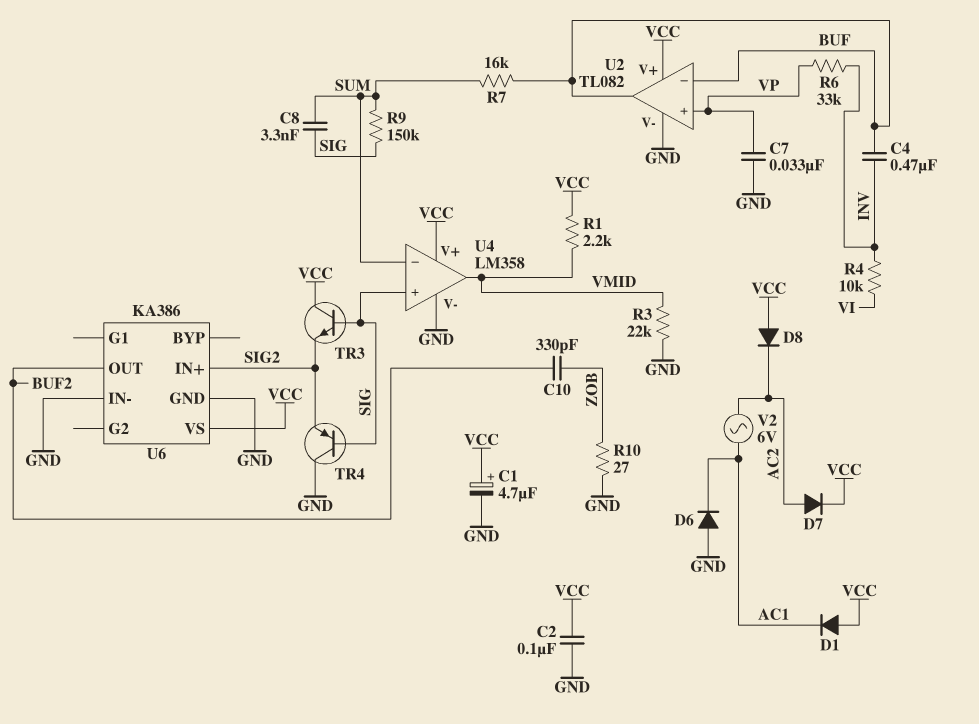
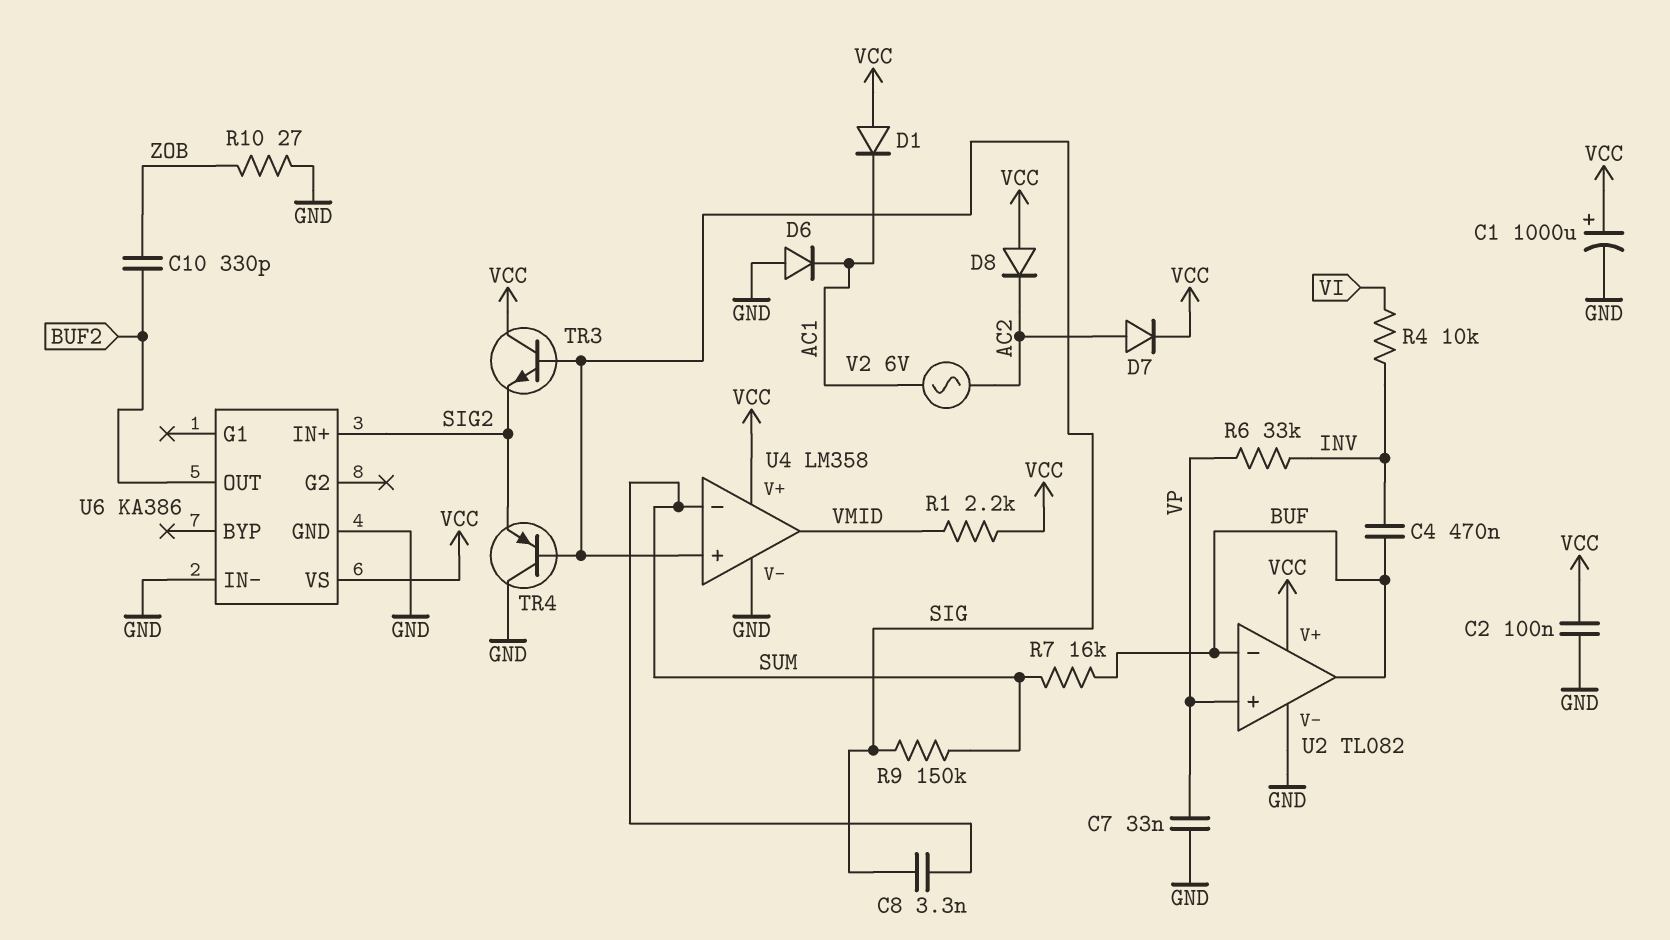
C1: 4.7uF (plus VCC, minus GND) -> 1000uF (plus VCC, minus GND)
R3: 22k (GND, VMID) -> none

